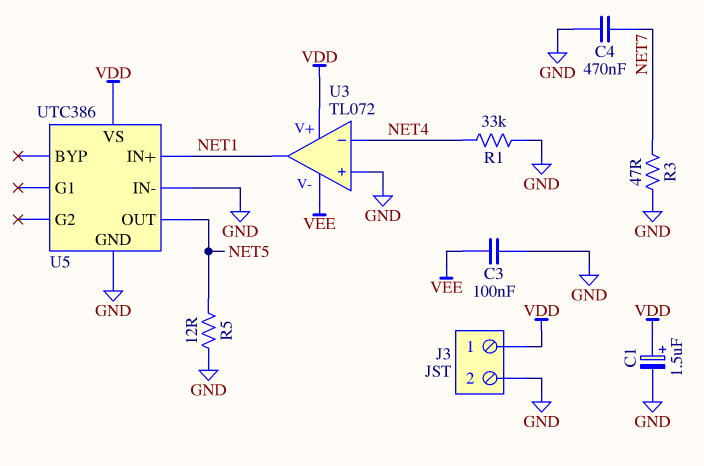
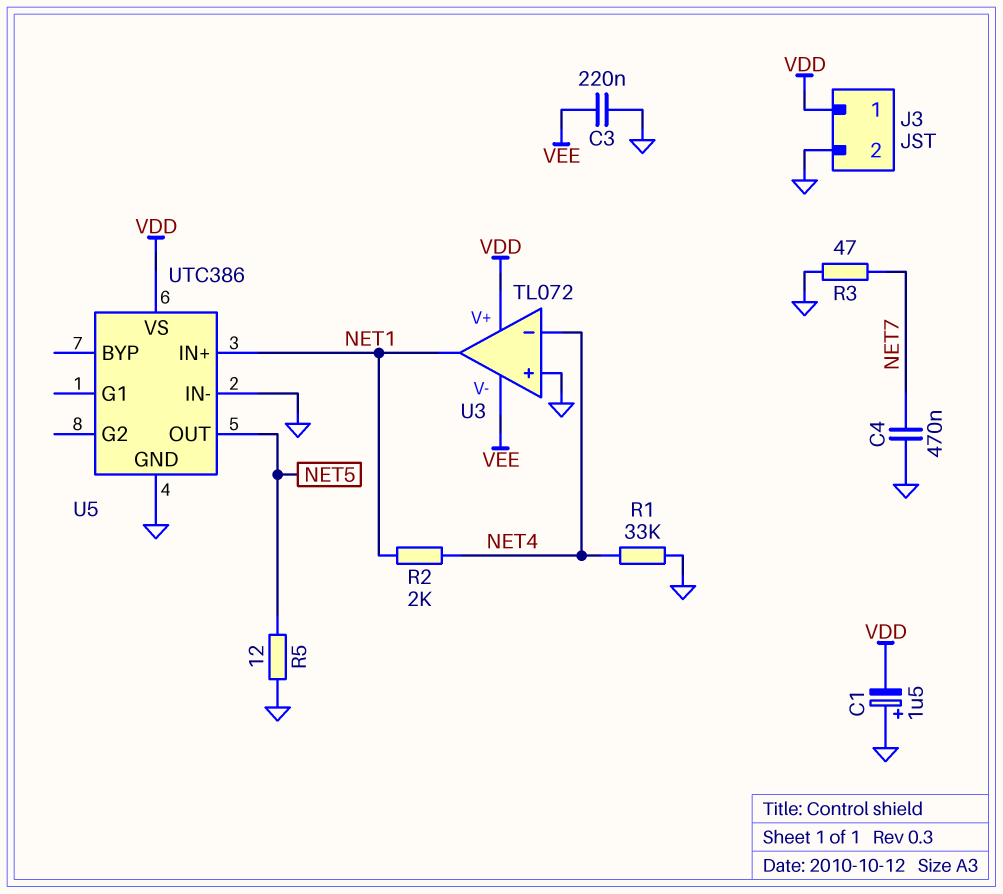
C1: 1.5uF (plus VDD, minus GND) -> 1.5uF (plus GND, minus VDD)
C3: 100nF (GND, VEE) -> 220nF (GND, VEE)
R2: none -> 2k (NET1, NET4)

